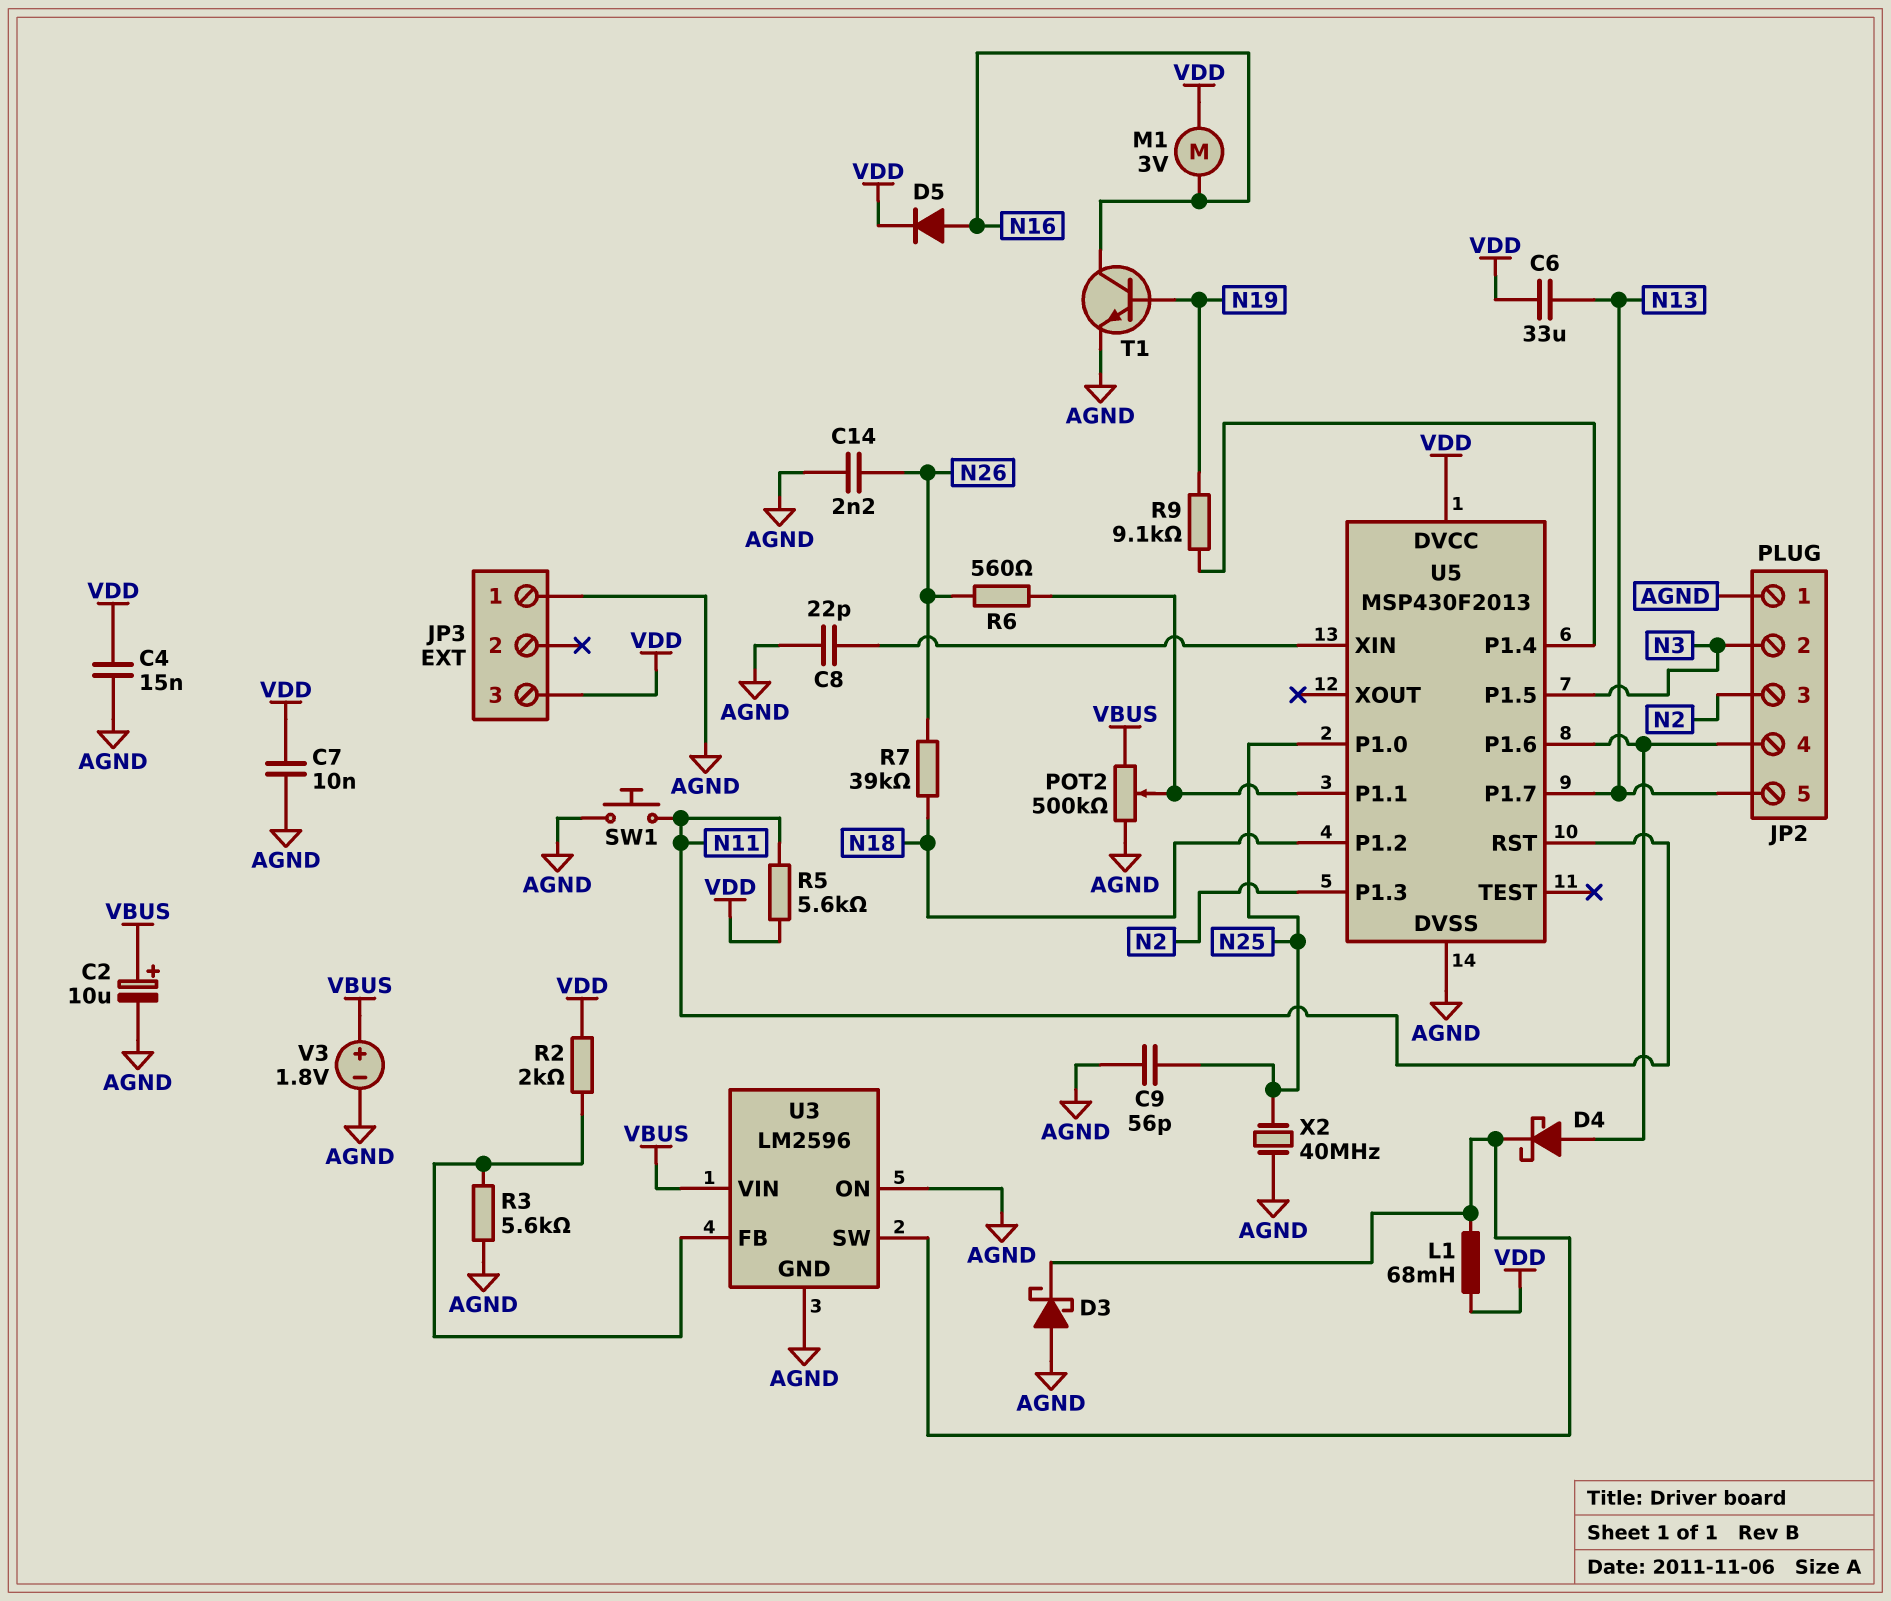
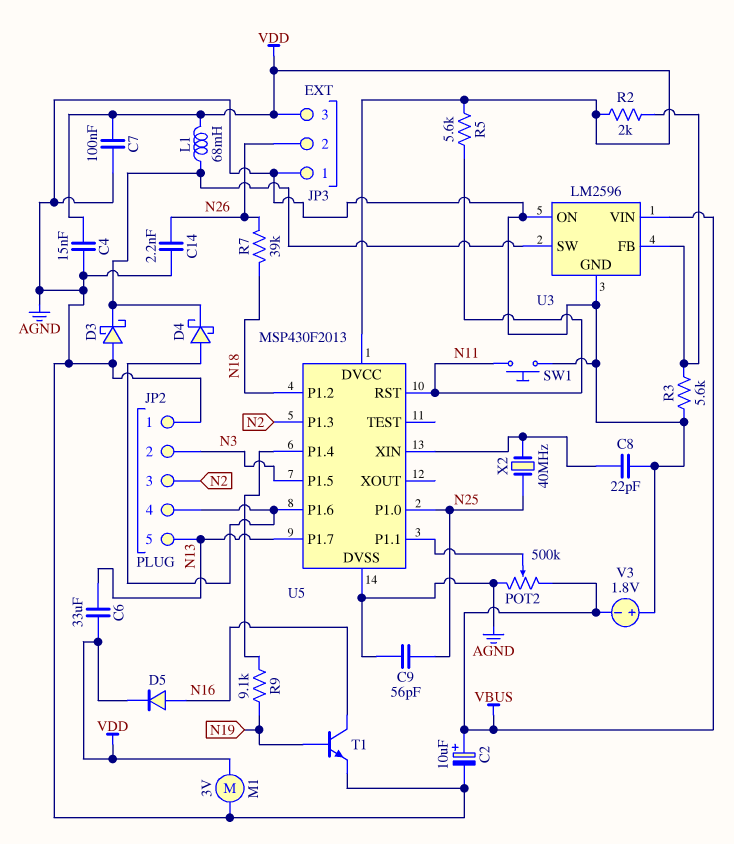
C7: 10nF (AGND, VDD) -> 100nF (AGND, VDD)
JP3 pin 2: none -> N26
M1: motor 3V (N16, VDD) -> motor 3V (AGND, VDD)
R6: 560 (N26, U5/P1.1) -> none
V3: 1.8V (plus VBUS, minus AGND) -> 1.8V (plus AGND, minus VBUS)
X2: 40MHz (AGND, N25) -> 40MHz (N25, U5/XIN)

